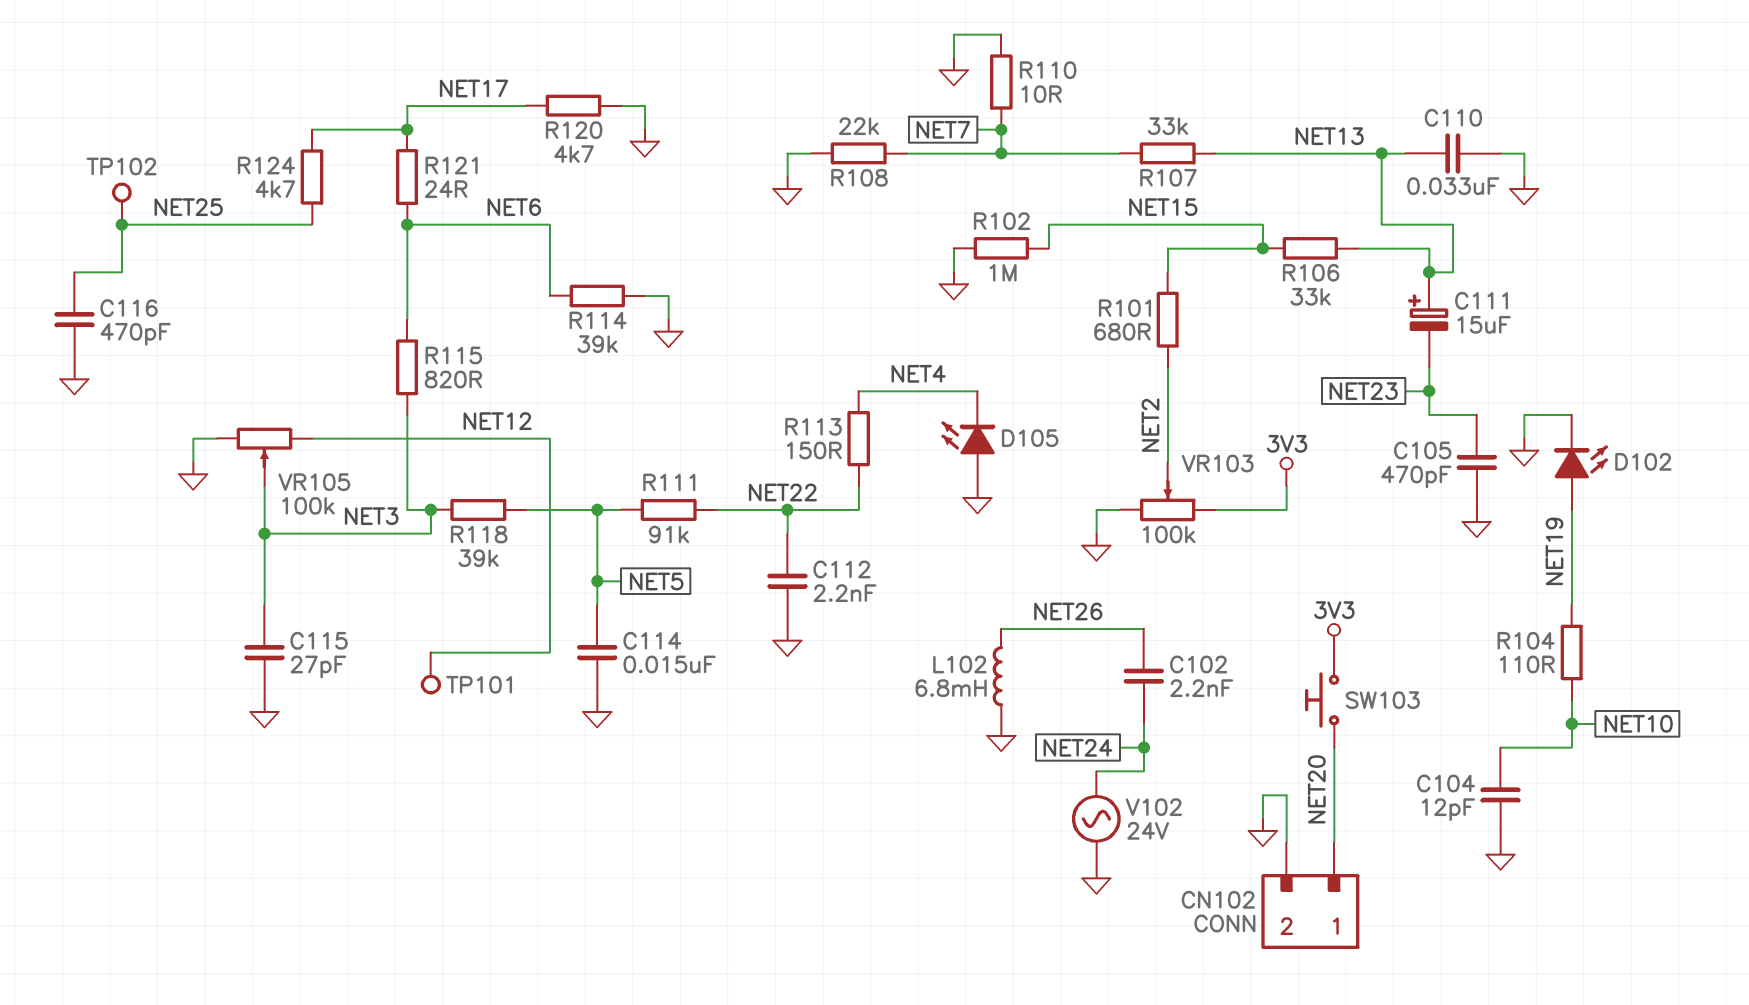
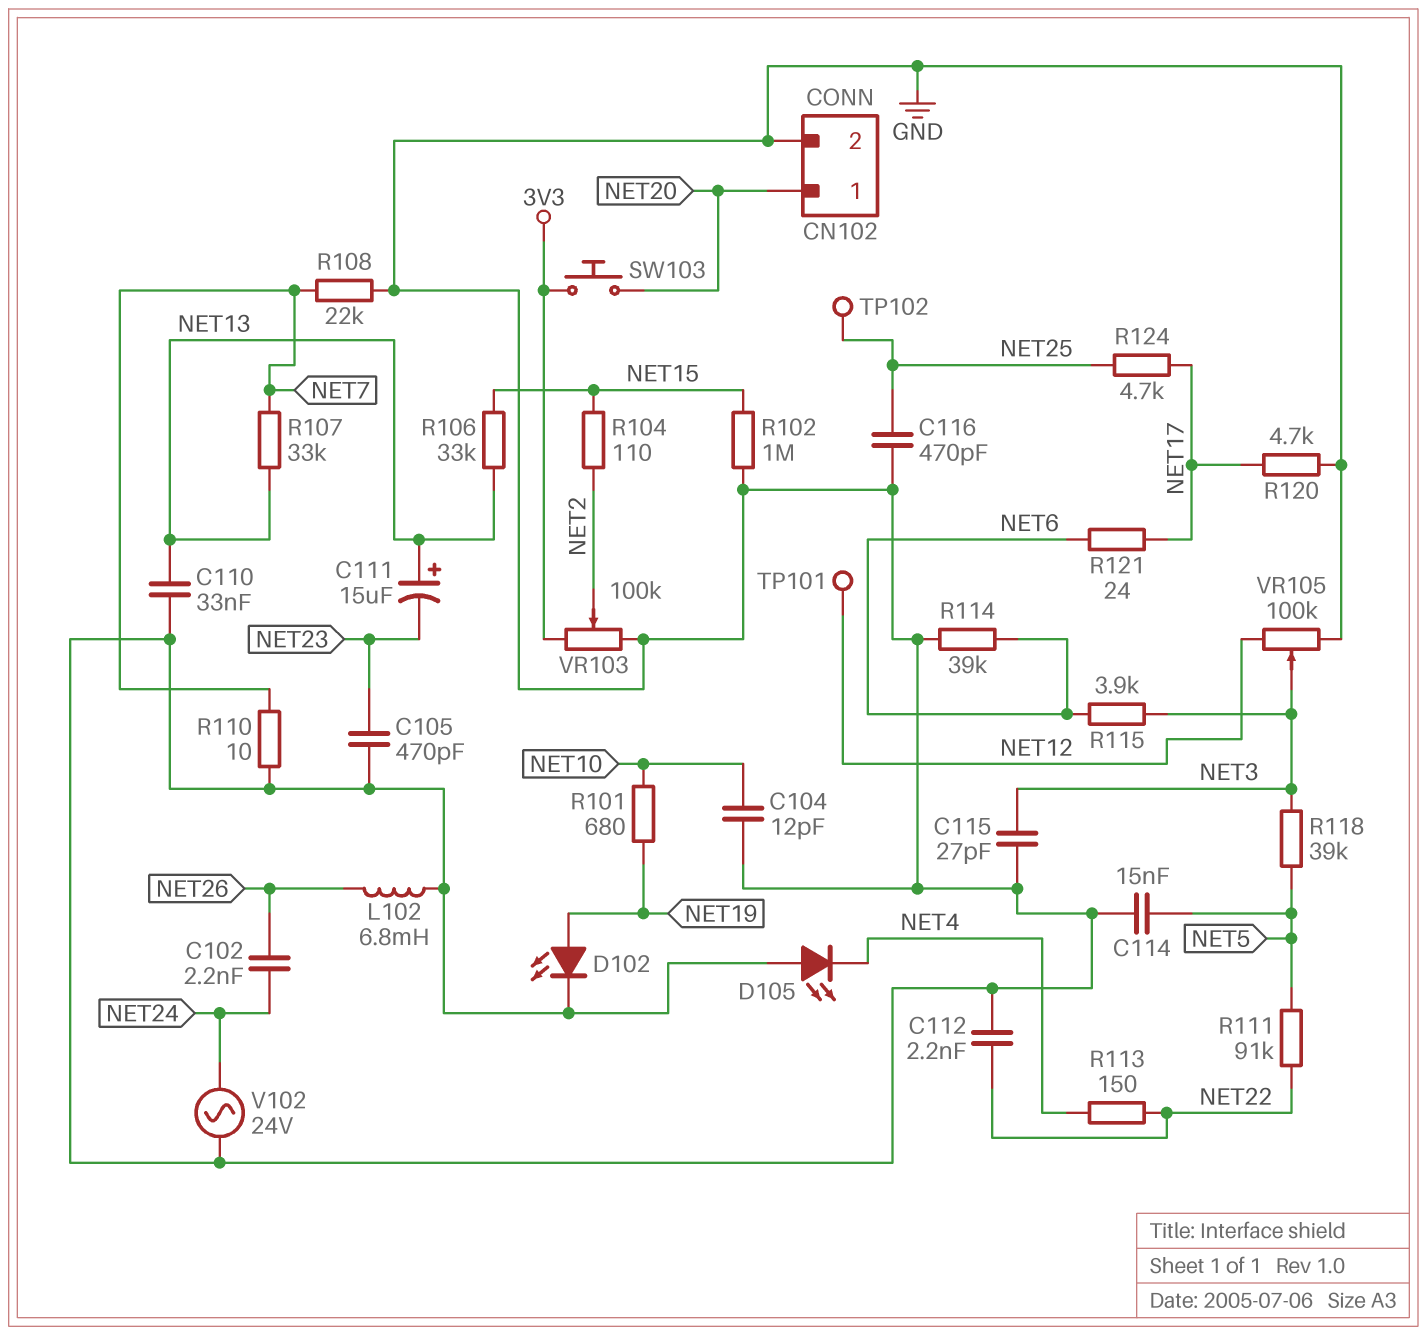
R101: 680 (NET2, NET15) -> 680 (NET10, NET19)
R104: 110 (NET10, NET19) -> 110 (NET2, NET15)
R115: 820 (NET3, NET6) -> 3.9k (NET3, NET6)

